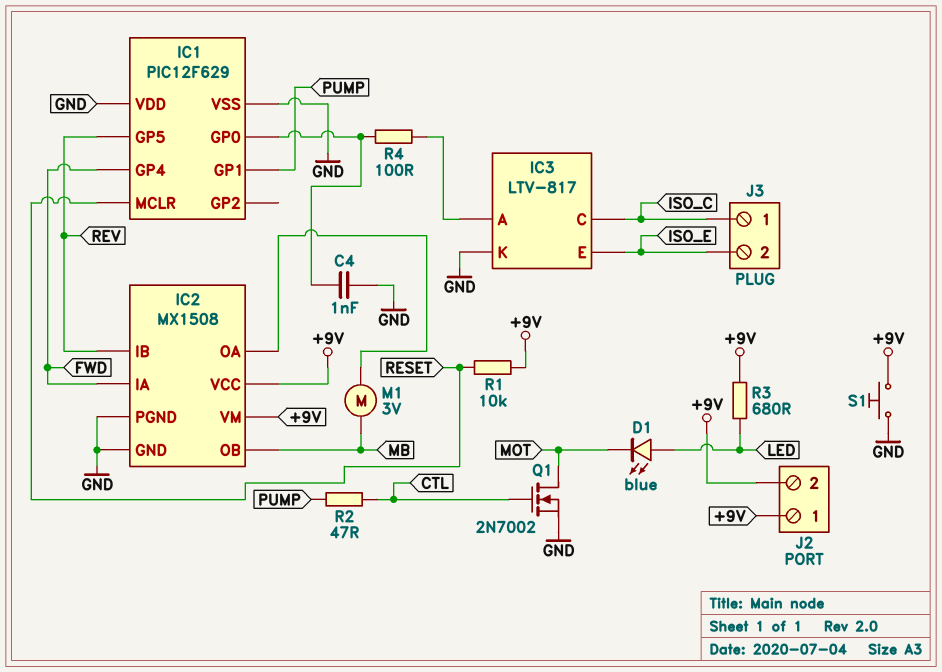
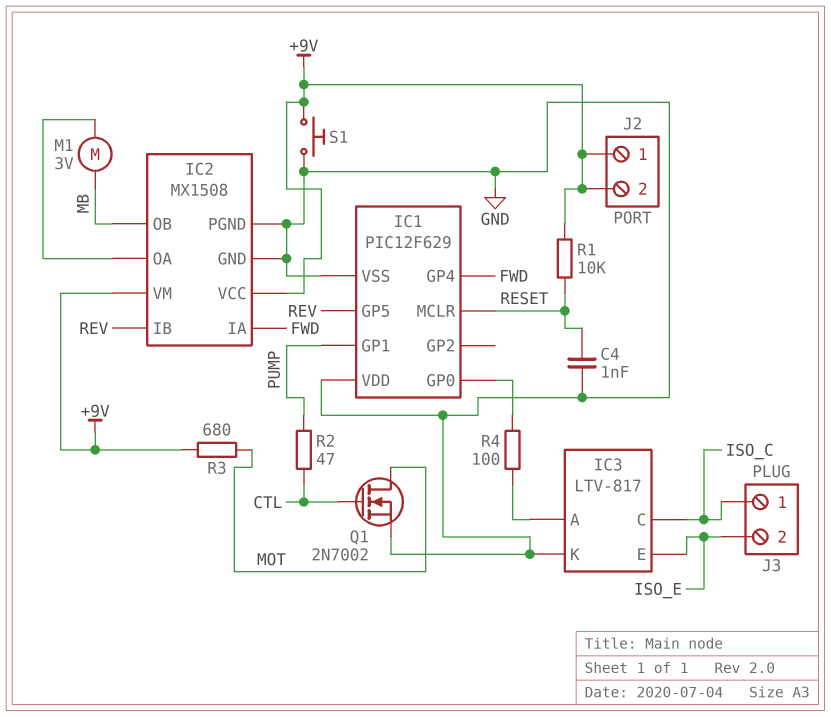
C4: 1nF (GND, IC1/GP0) -> 1nF (GND, RESET)
D1: LED blue (A LED, K MOT) -> none
R3: 680 (+9V, LED) -> 680 (+9V, MOT)

